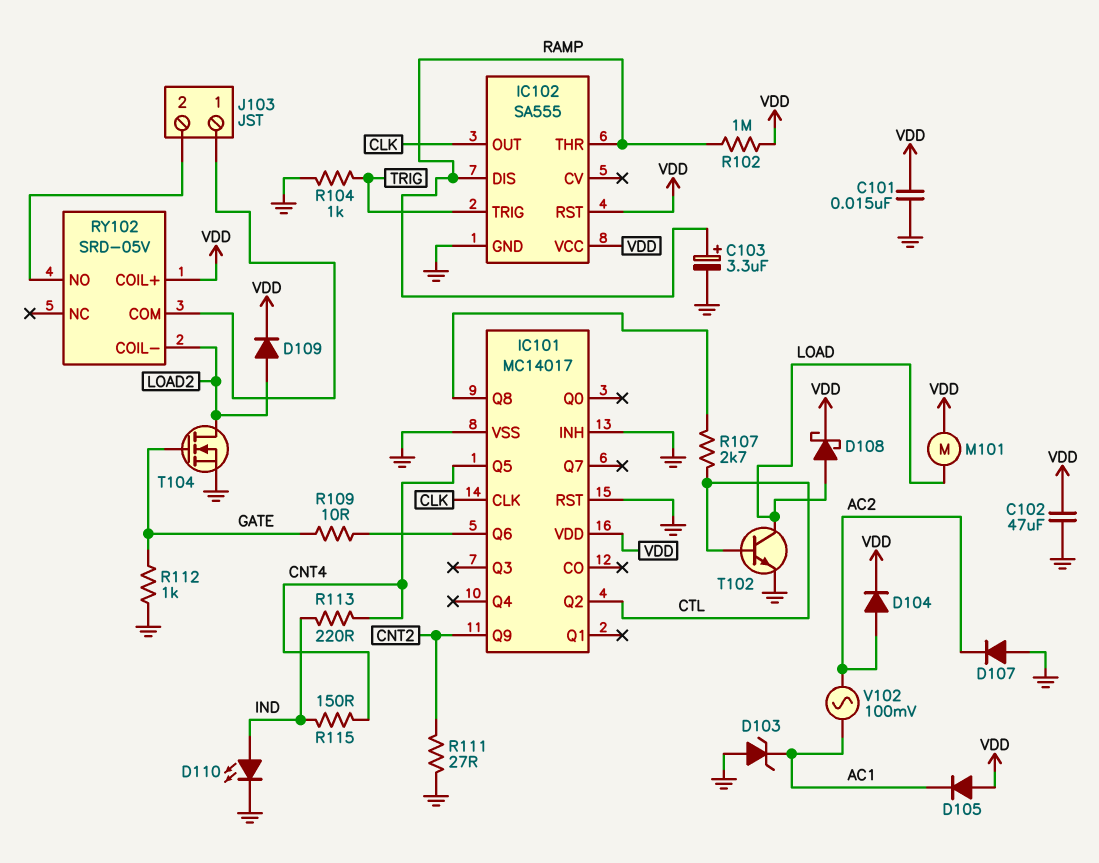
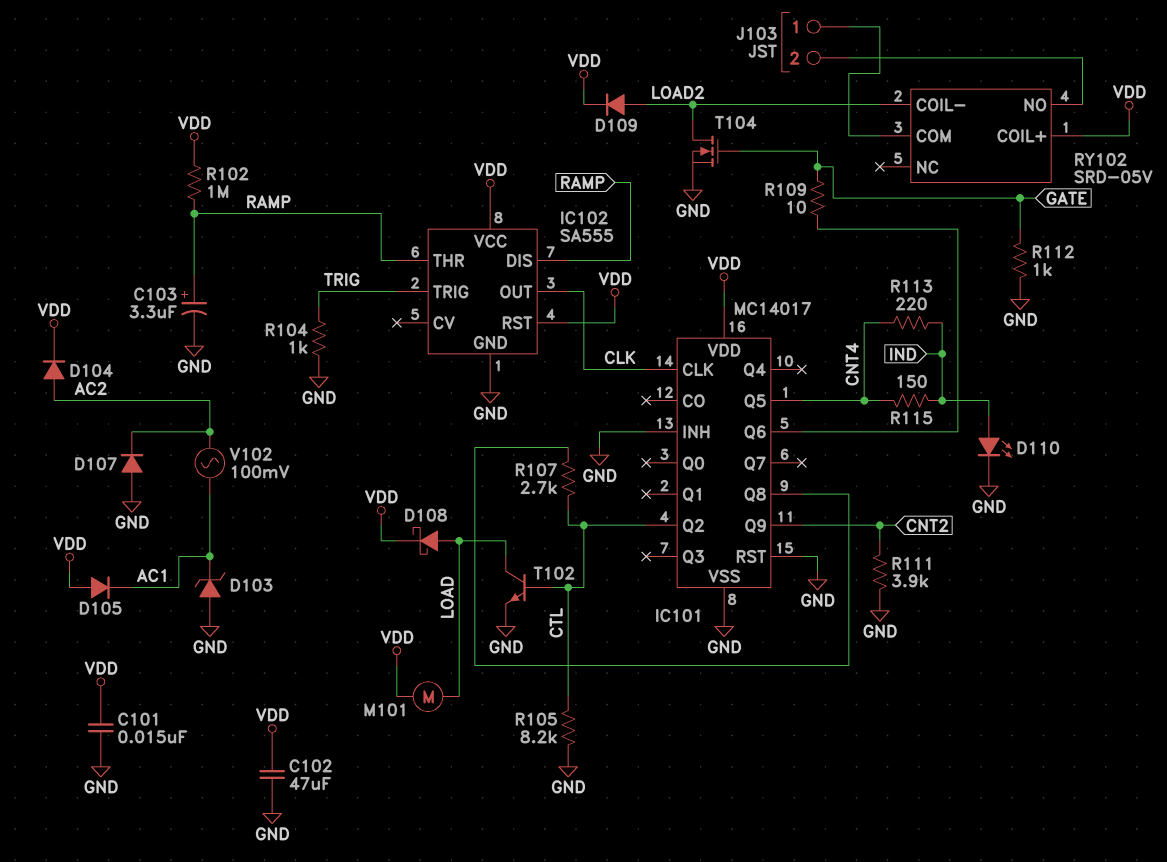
R105: none -> 8.2k (CTL, GND)
R111: 27 (CNT2, GND) -> 3.9k (CNT2, GND)

